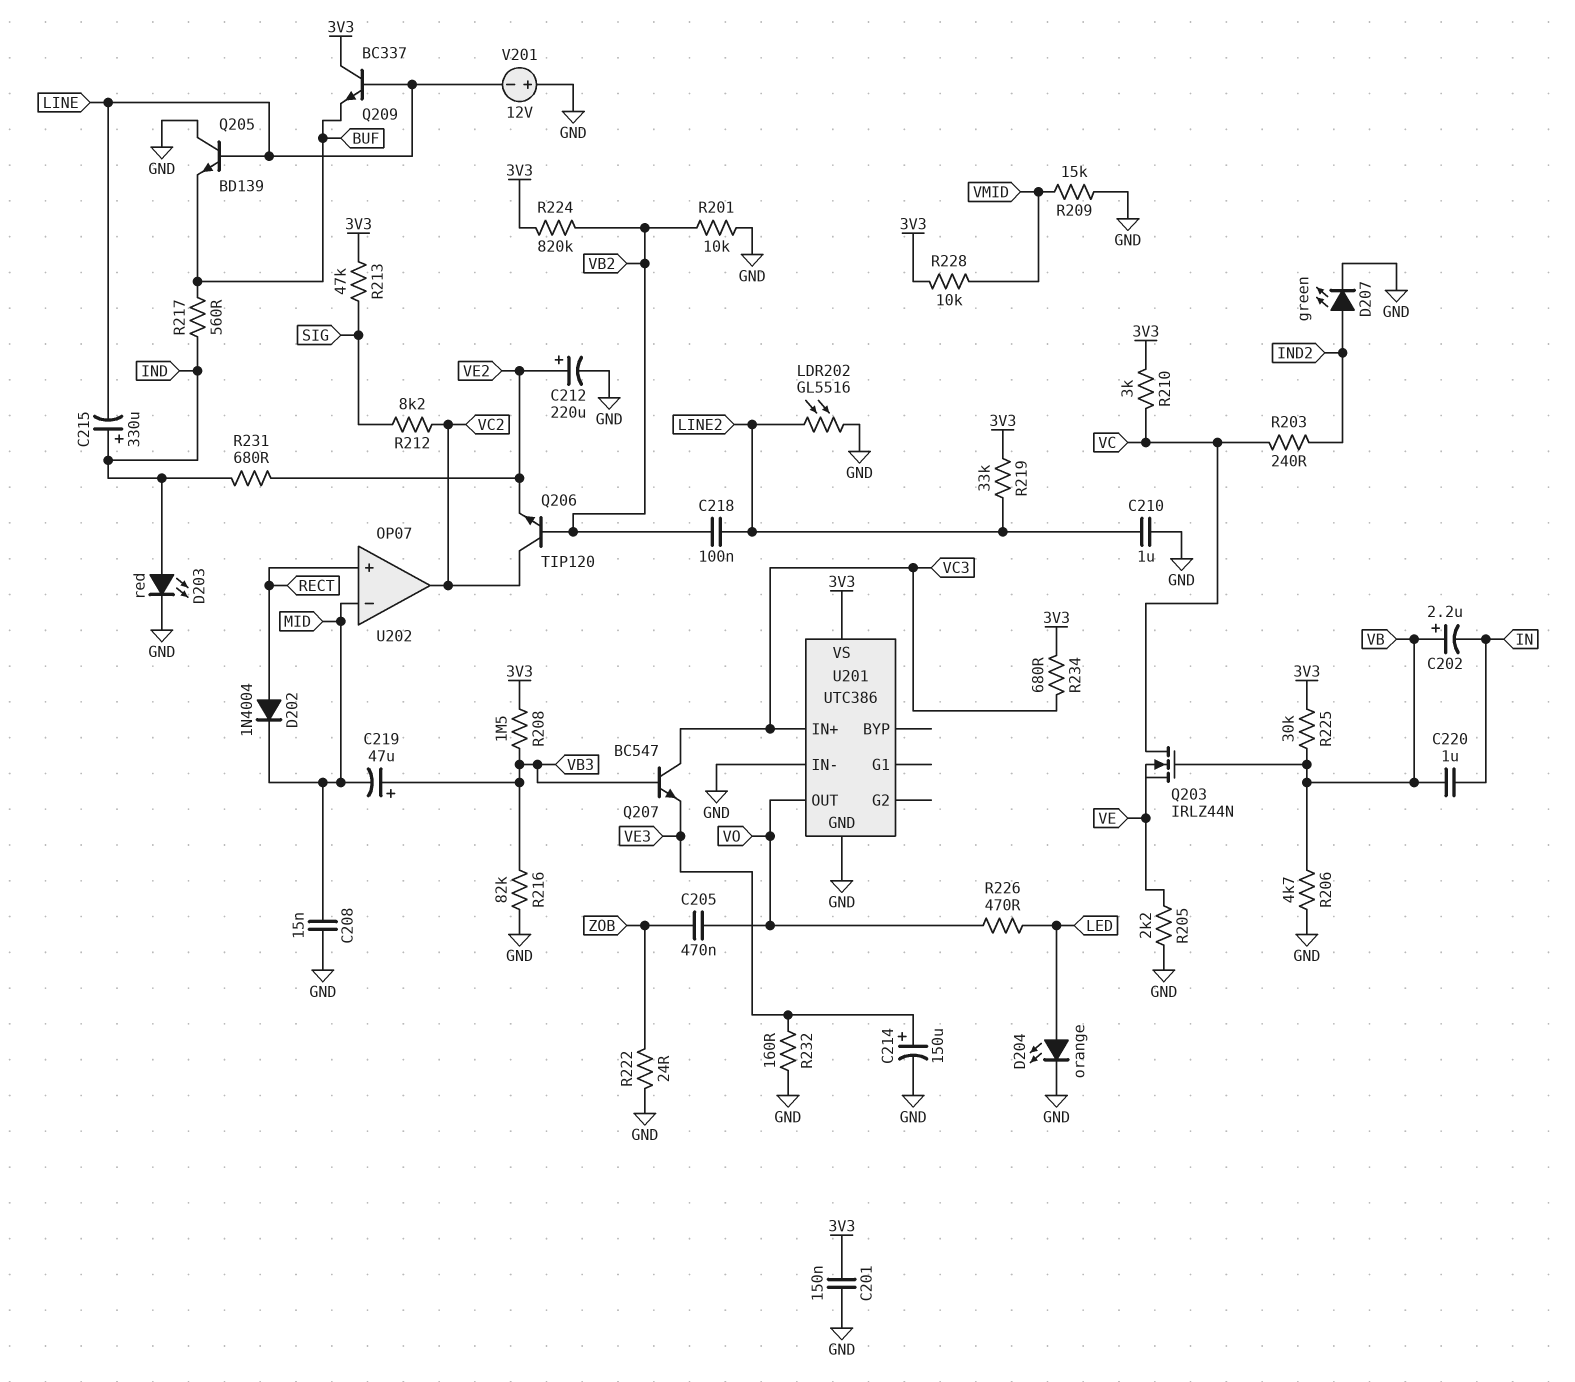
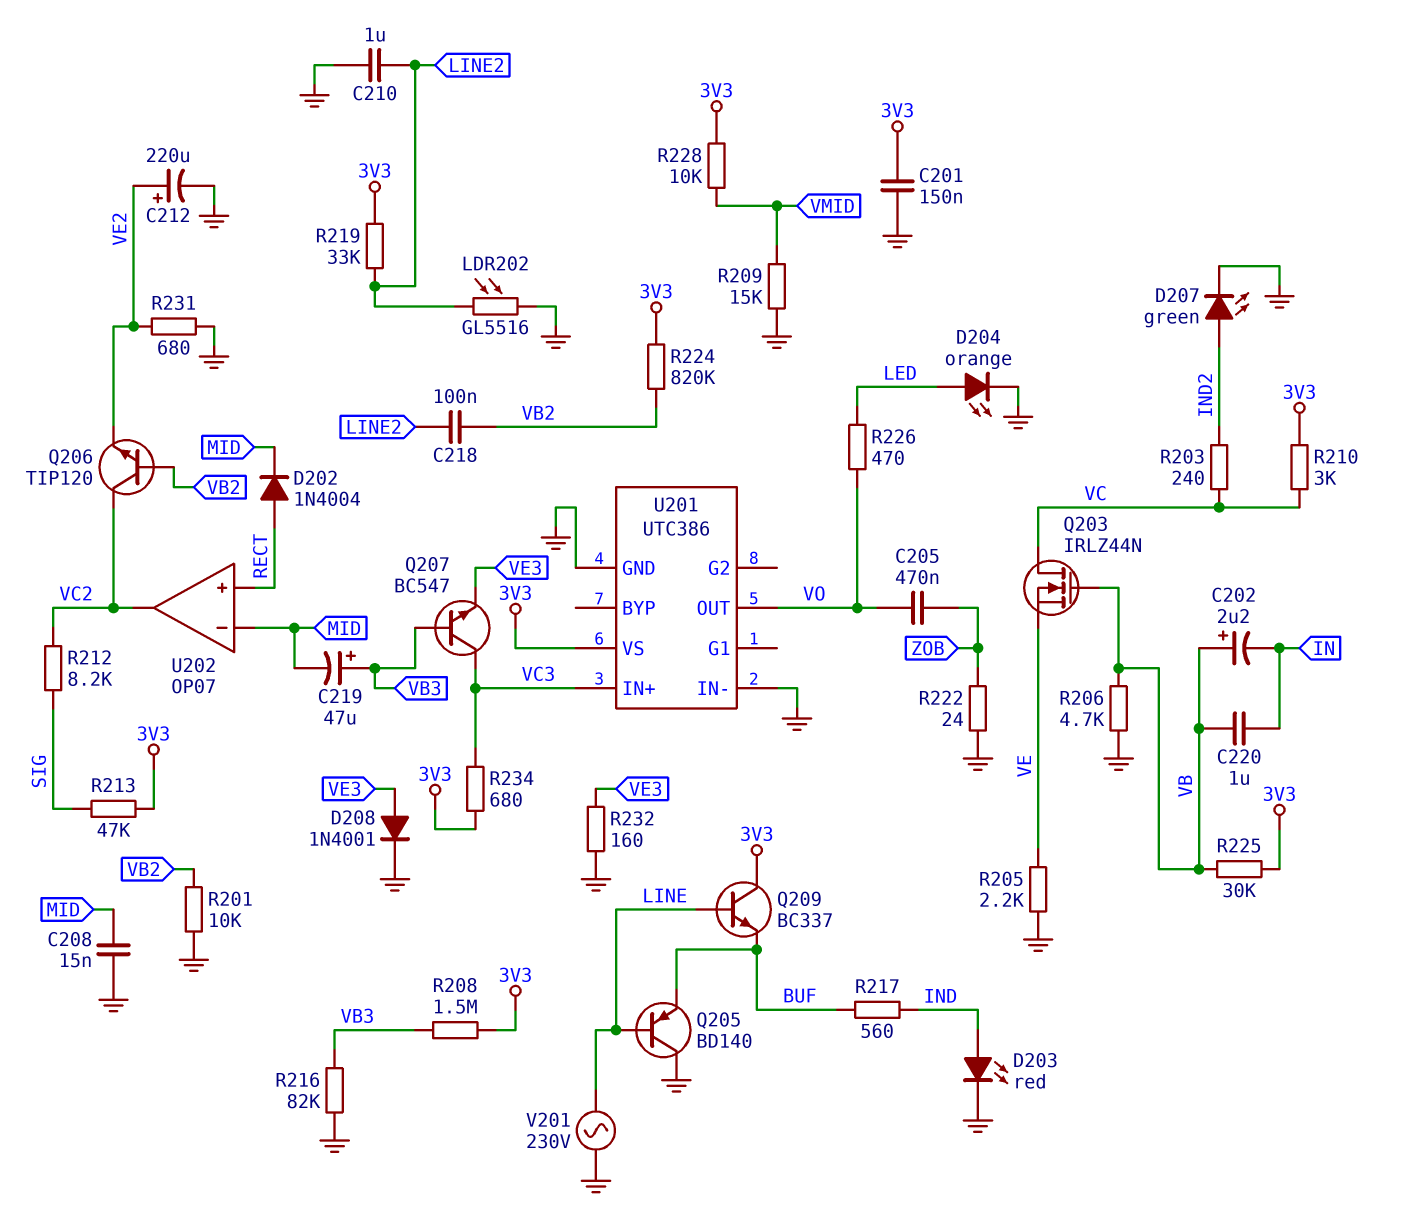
C214: 150uF (plus VE3, minus GND) -> none
C215: 330uF (plus IND, minus LINE) -> none
D208: none -> diode 1N4001 (A VE3, K GND)
Q205: NPN BD139 (B LINE, C GND, E BUF) -> PNP BD140 (B LINE, C GND, E BUF)
R231: 680 (IND, VE2) -> 680 (GND, VE2)
V201: 12V (plus GND, minus LINE) -> AC 230V (GND, LINE)

